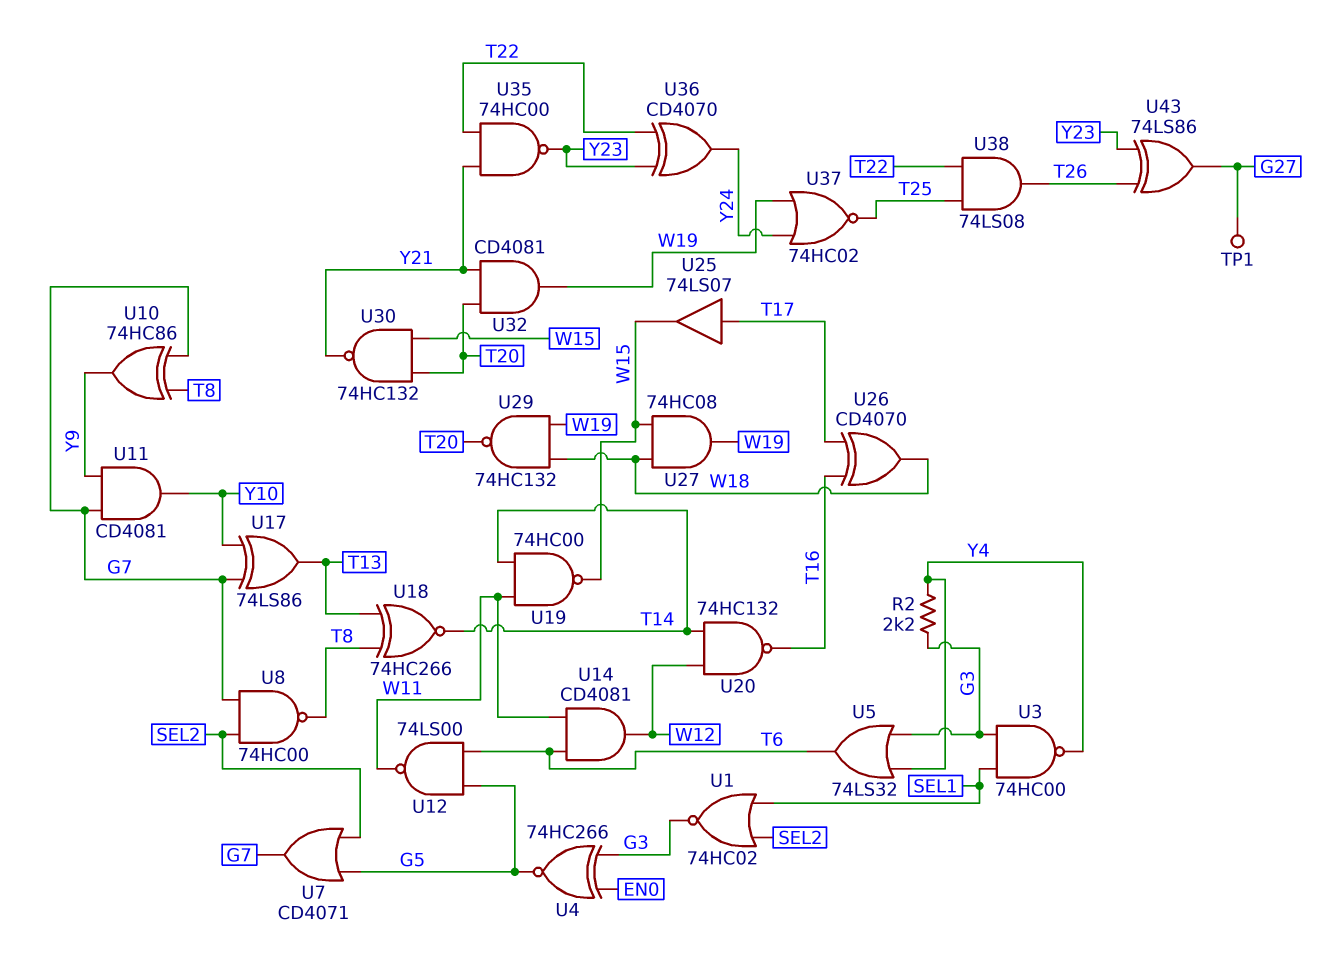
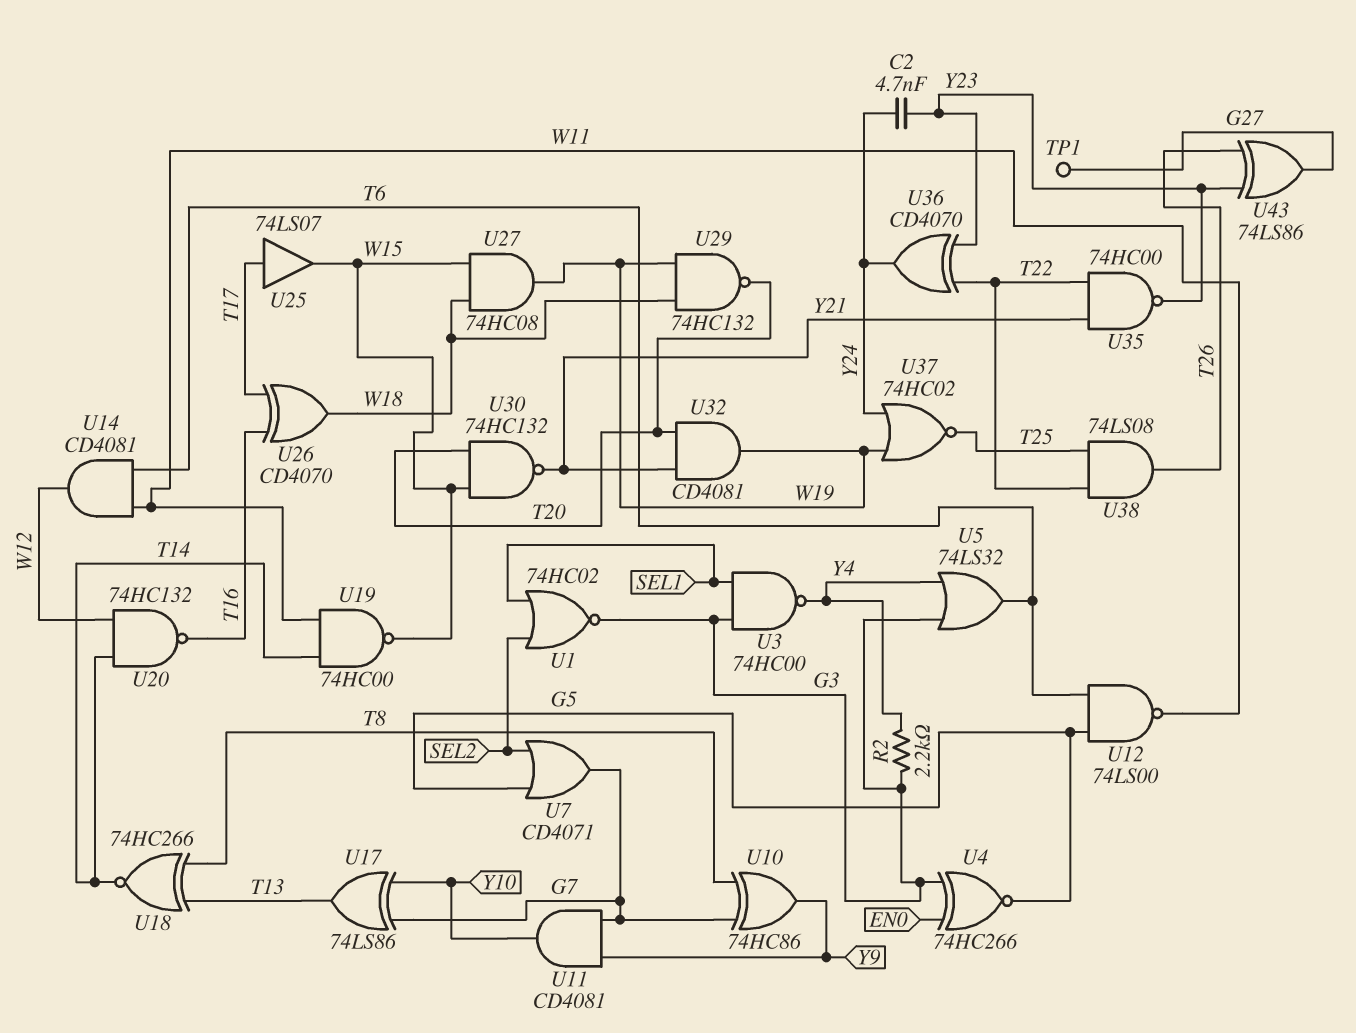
C2: none -> 4.7nF (Y23, Y24)
U8: NAND 74HC00 (in G7, in SEL2, out T8) -> none

